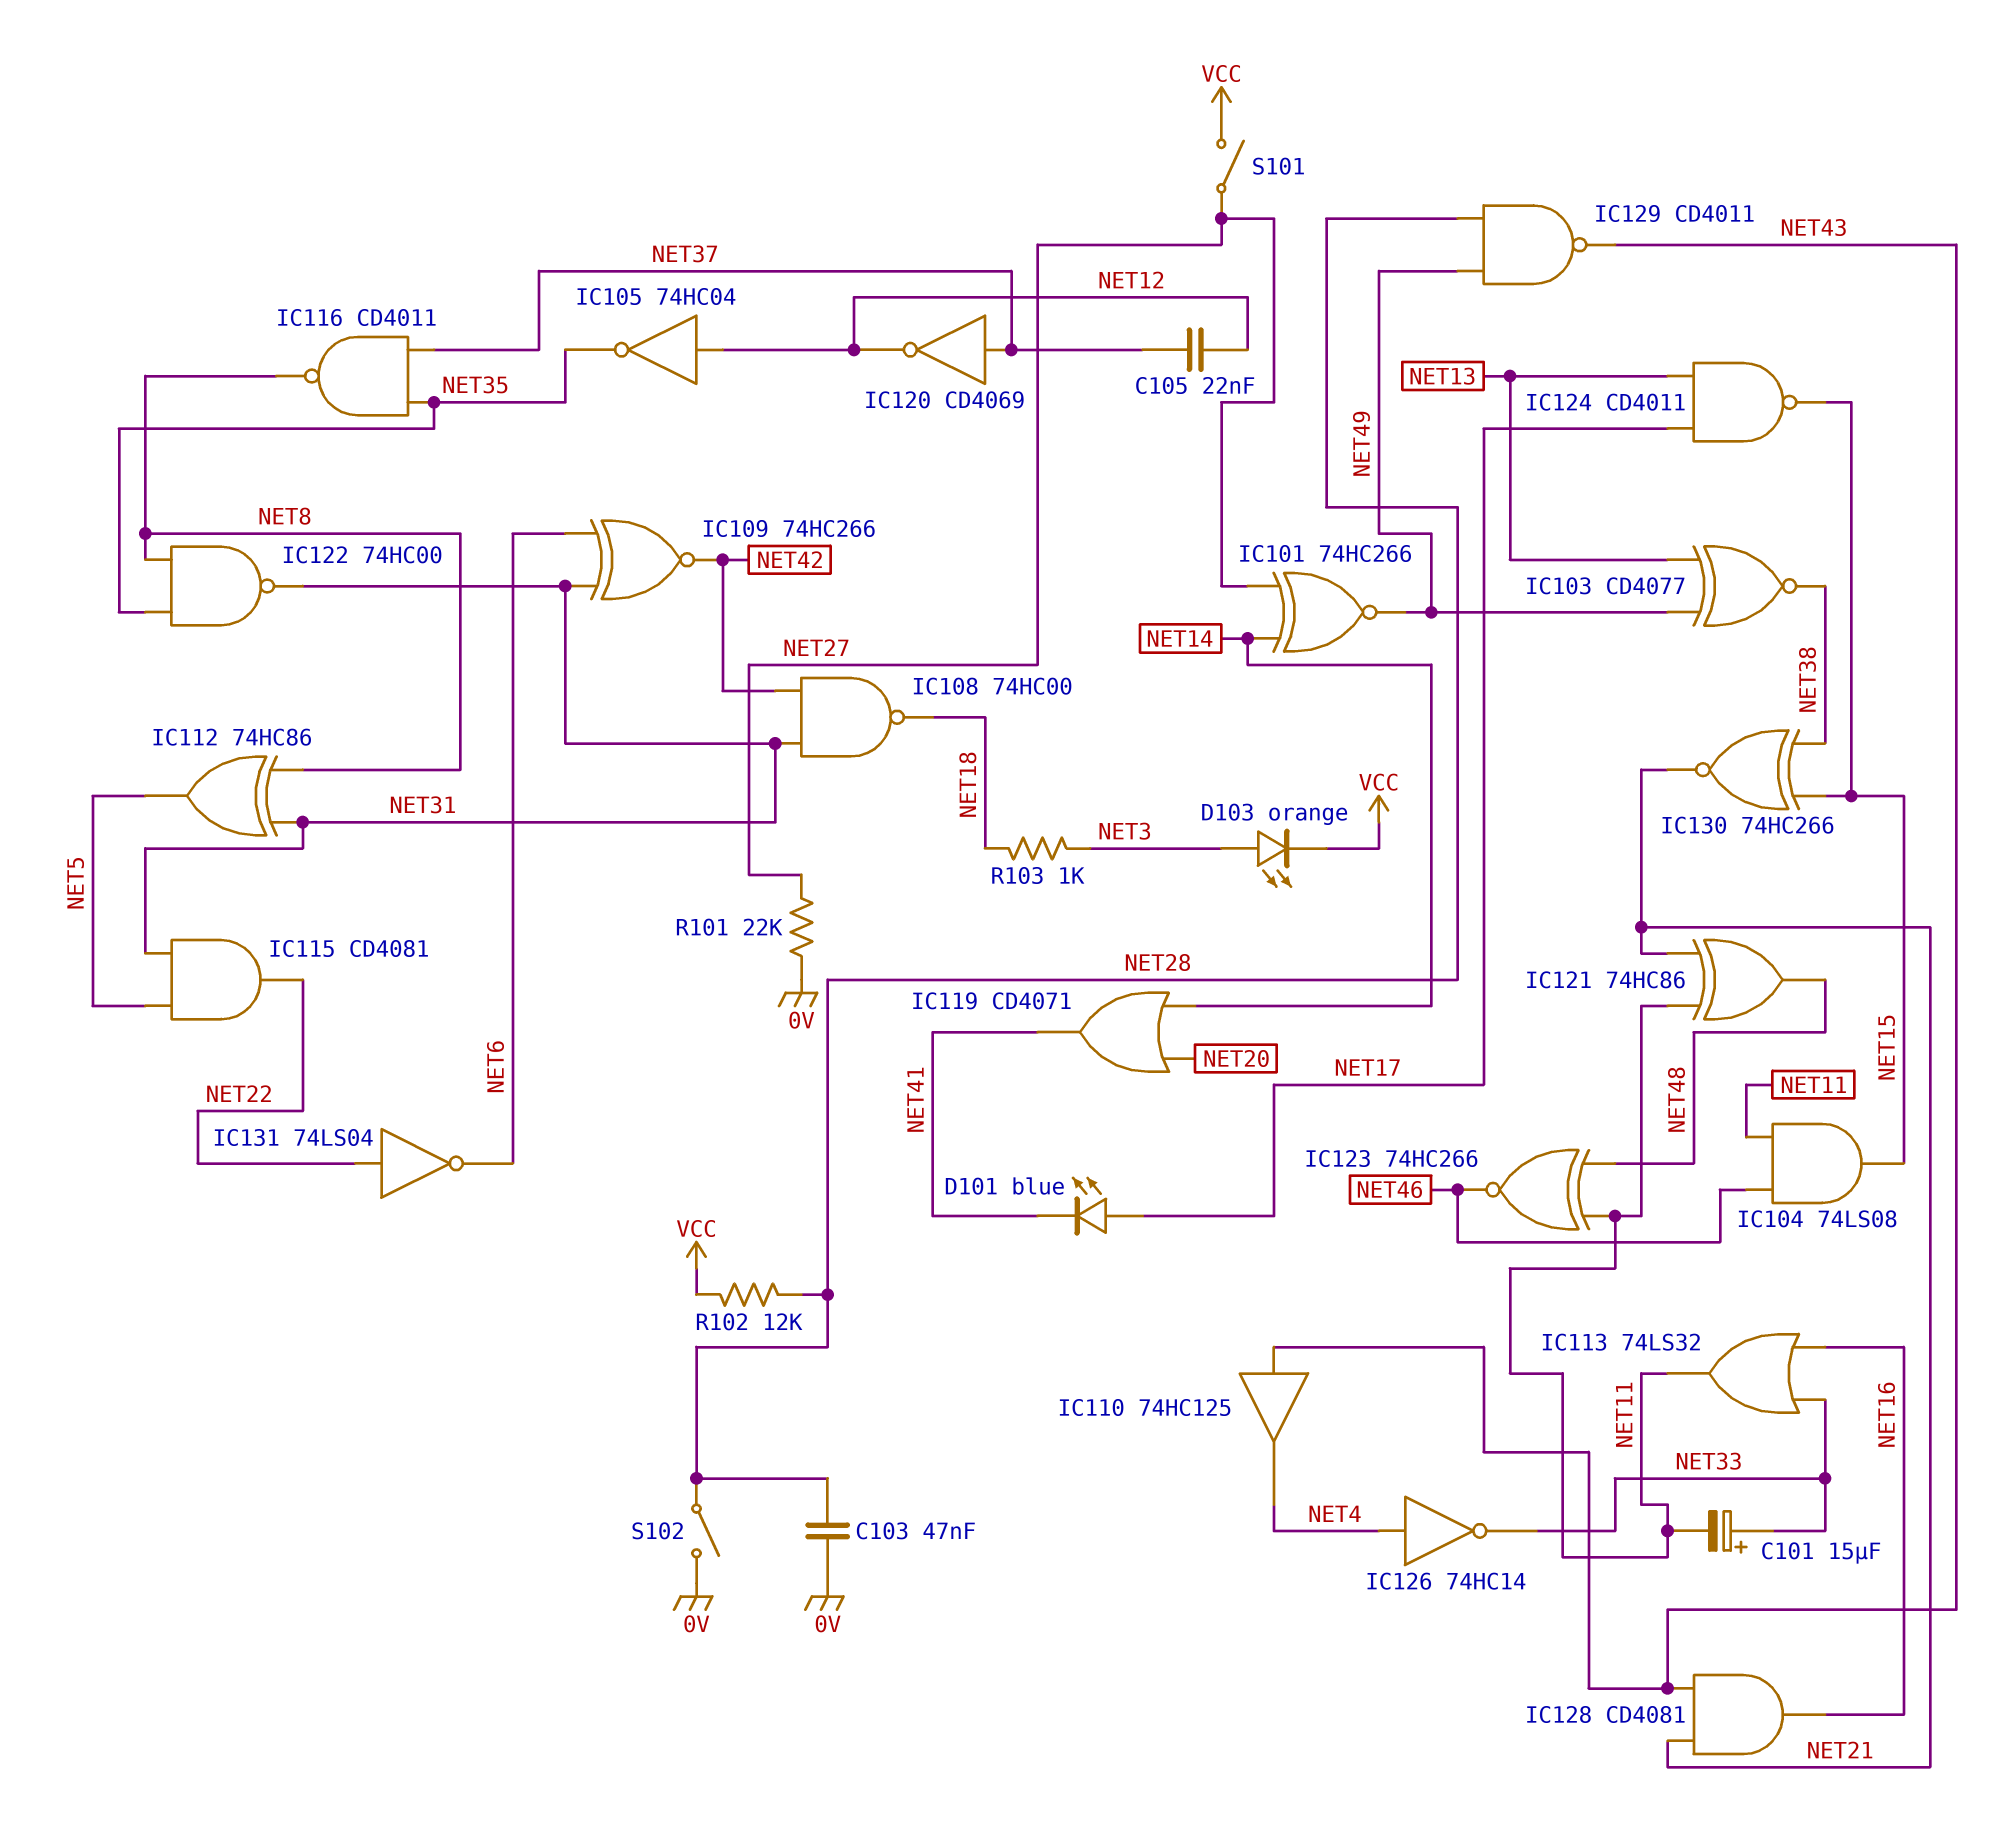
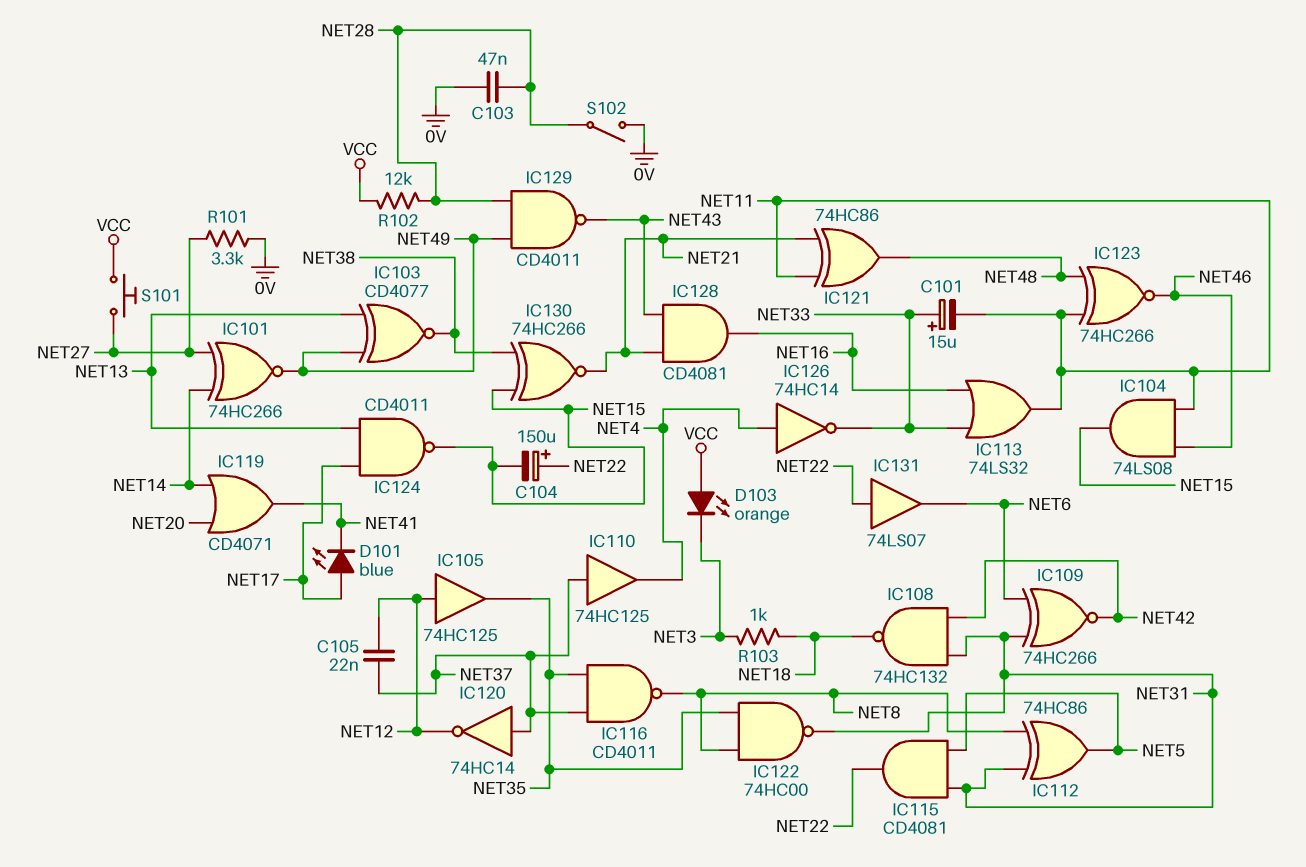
C104: none -> 150uF (plus NET22, minus NET15)
D103: LED orange (A NET3, K VCC) -> LED orange (A VCC, K NET3)
IC105: NOT 74HC04 (in NET12, out NET35) -> buffer 74HC125 (in NET12, out NET35)
IC108: NAND 74HC00 (in NET31, in NET42, out NET18) -> NAND 74HC132 (in NET31, in NET42, out NET18)
IC110: buffer 74HC125 (in NET43, out NET4) -> buffer 74HC125 (in NET37, out NET4)
IC120: NOT CD4069 (in NET37, out NET12) -> NOT 74HC14 (in NET37, out NET12)
IC131: NOT 74LS04 (in NET22, out NET6) -> buffer 74LS07 (in NET22, out NET6)
R101: 22k (0V, NET27) -> 3.3k (0V, NET27)
S101: switch (NET27, VCC) -> button (NET27, VCC)

